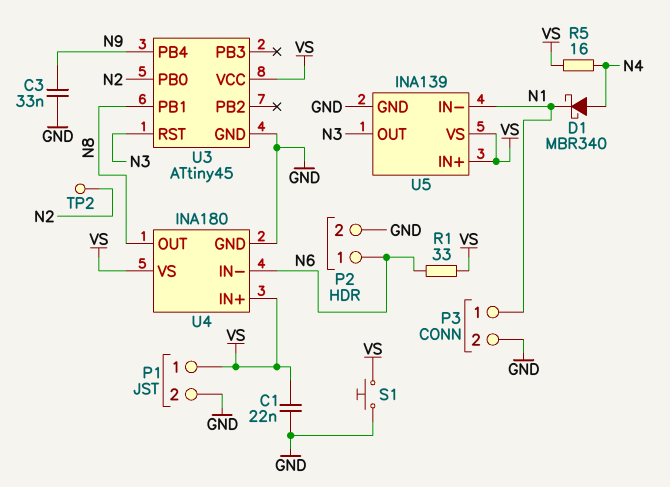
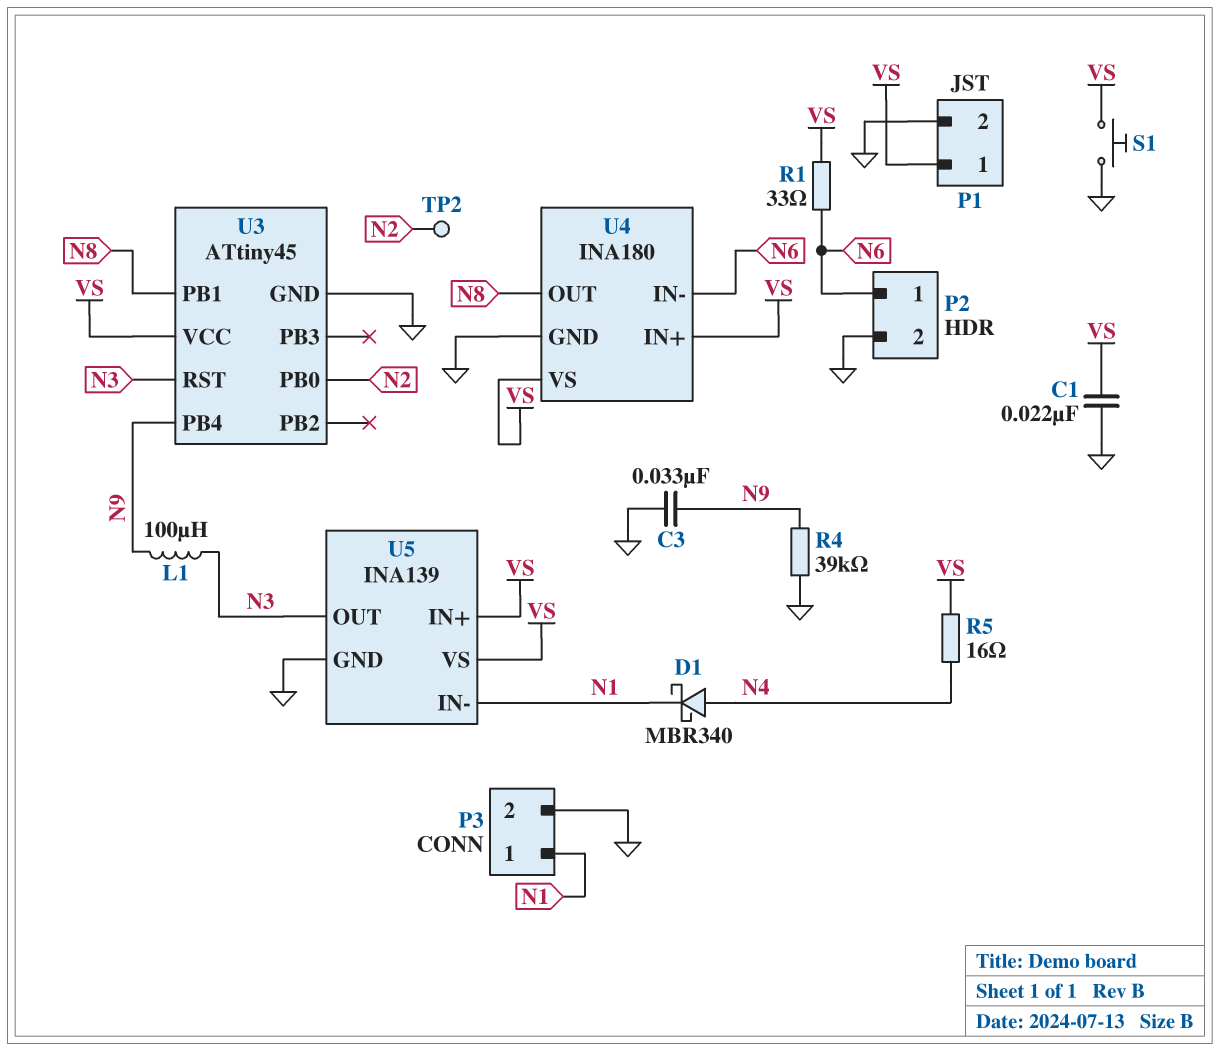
L1: none -> 100uH (N3, N9)
R4: none -> 39k (GND, N9)

